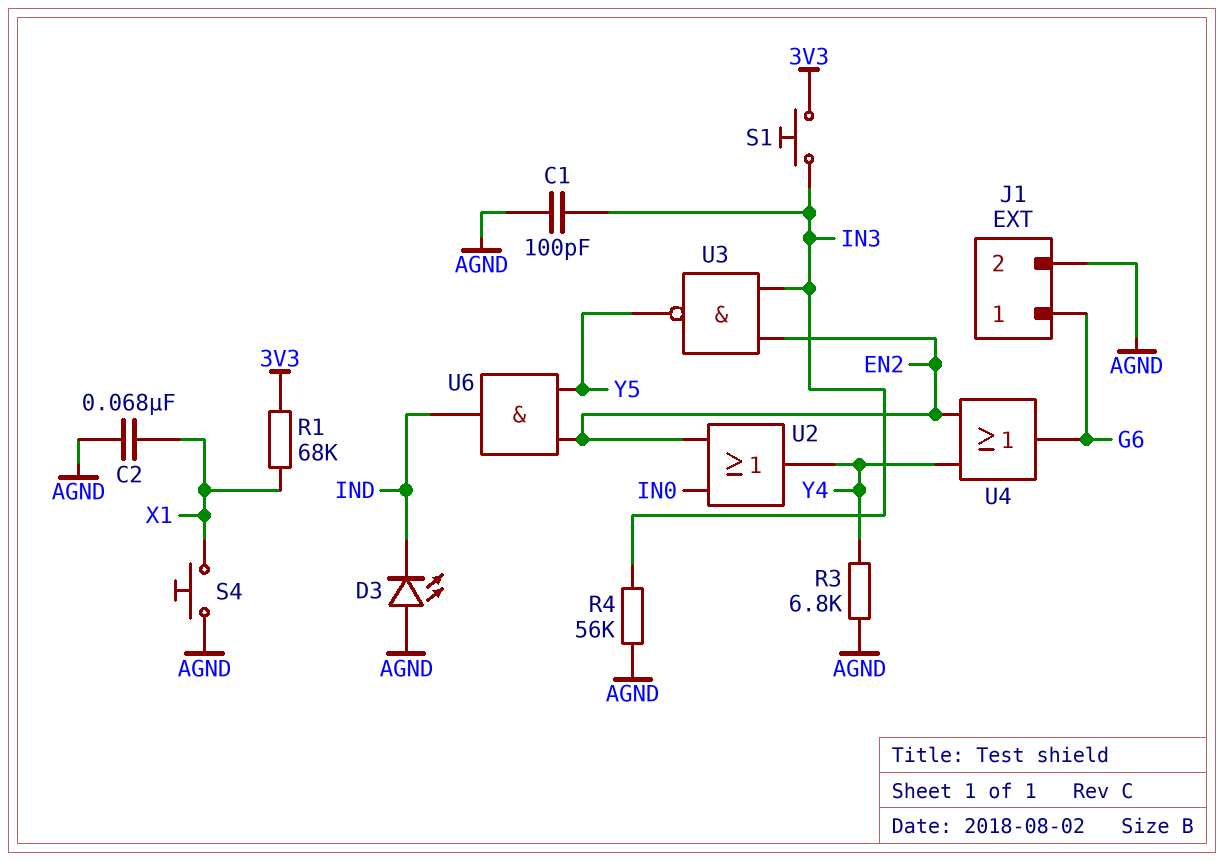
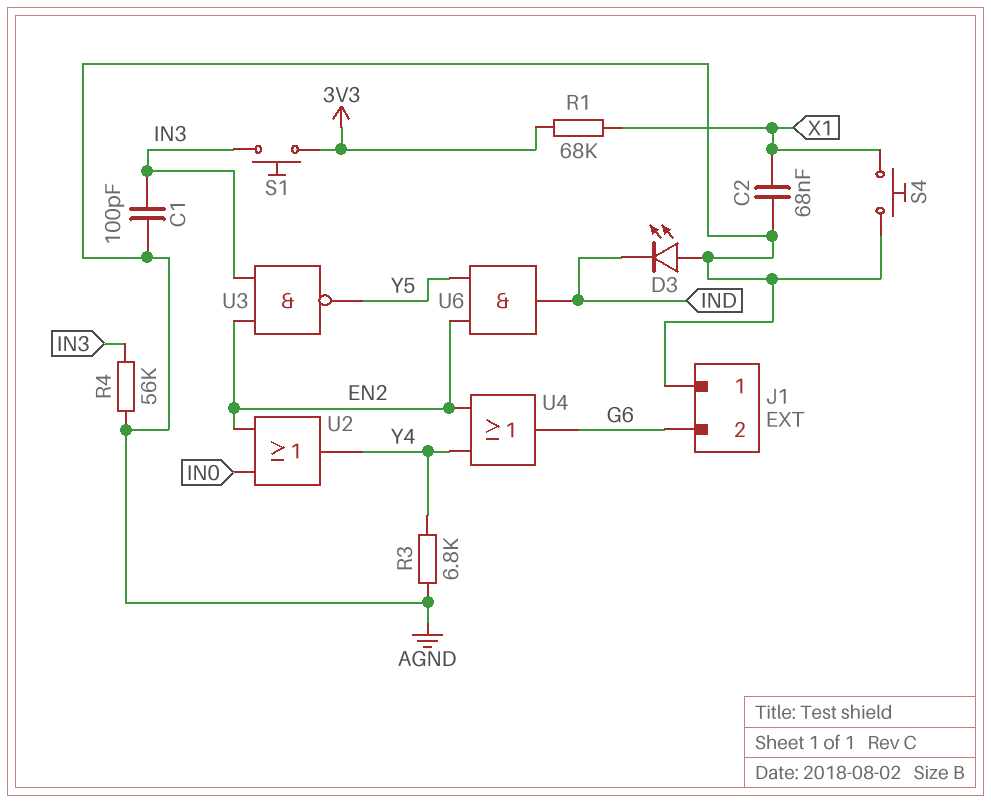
J1 pin 1: G6 -> AGND
J1 pin 2: AGND -> G6

